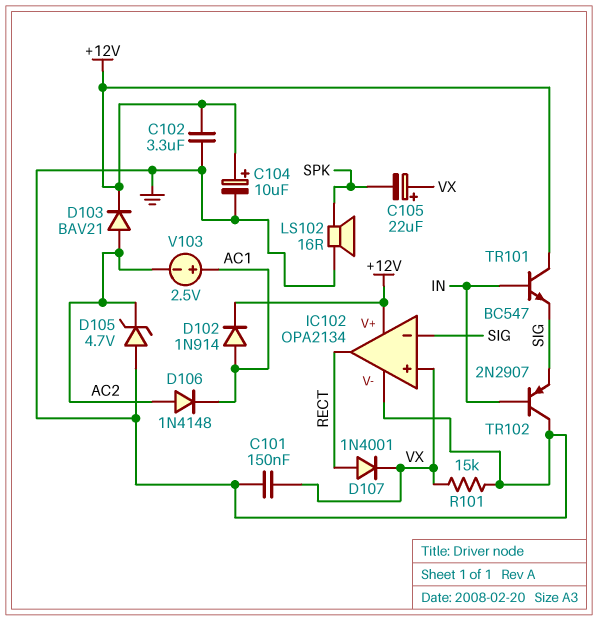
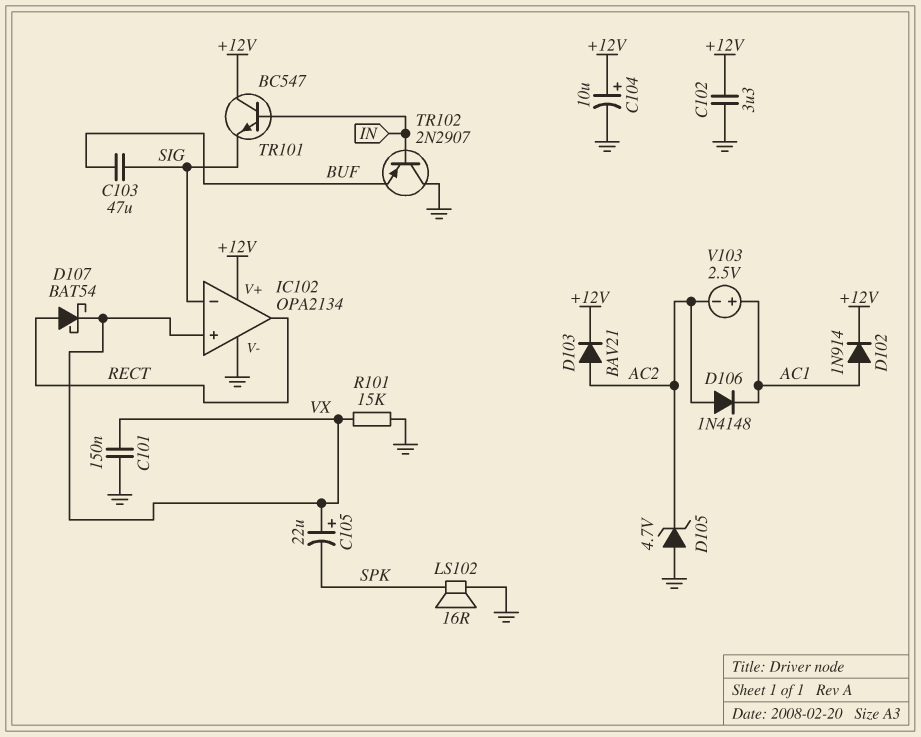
C103: none -> 47uF (BUF, SIG)
D107: diode 1N4001 (A RECT, K VX) -> schottky BAT54 (A RECT, K VX)
TR102: PNP 2N2907 (B IN, C GND, E SIG) -> PNP 2N2907 (B IN, C GND, E BUF)

